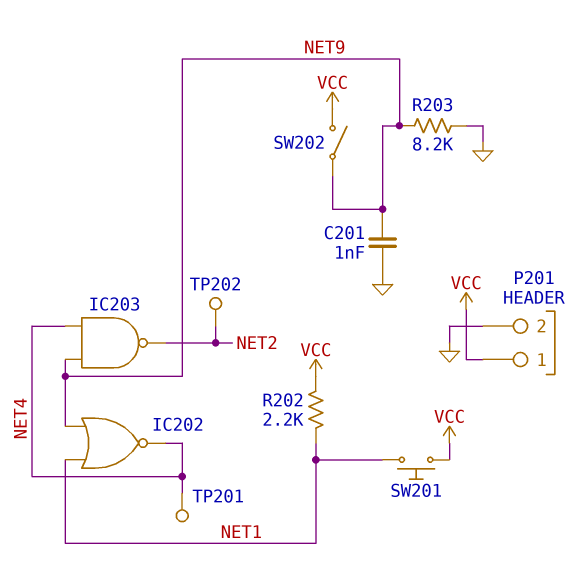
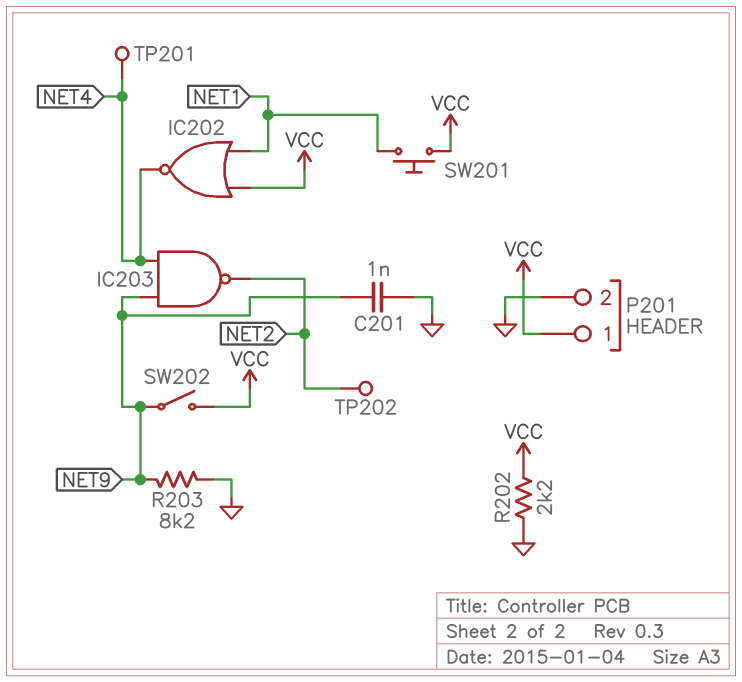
IC202: NOR (in NET1, in NET9, out NET4) -> NOR (in NET1, in VCC, out NET4)
R202: 2.2k (NET1, VCC) -> 2.2k (GND, VCC)

